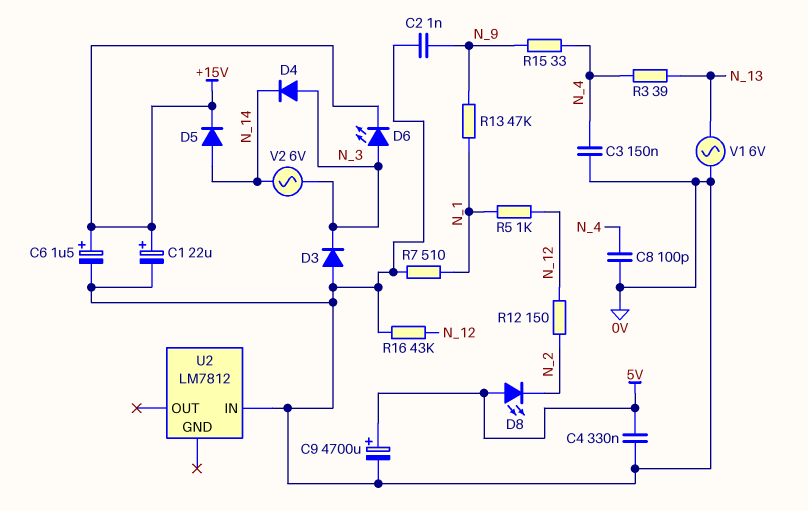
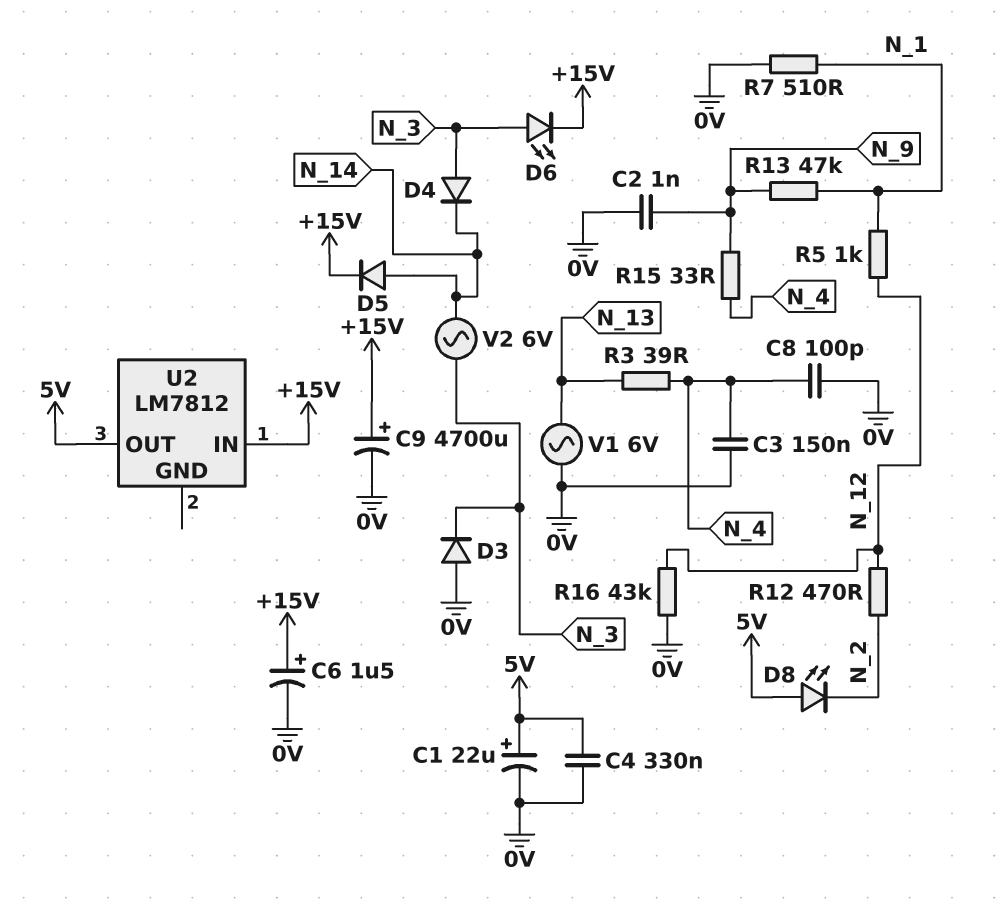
C1: 22uF (plus +15V, minus 0V) -> 22uF (plus 5V, minus 0V)
C9: 4700uF (plus 5V, minus 0V) -> 4700uF (plus +15V, minus 0V)
R12: 150 (N_2, N_12) -> 470 (N_2, N_12)
U2 pin IN: 0V -> +15V
U2 pin OUT: none -> 5V

